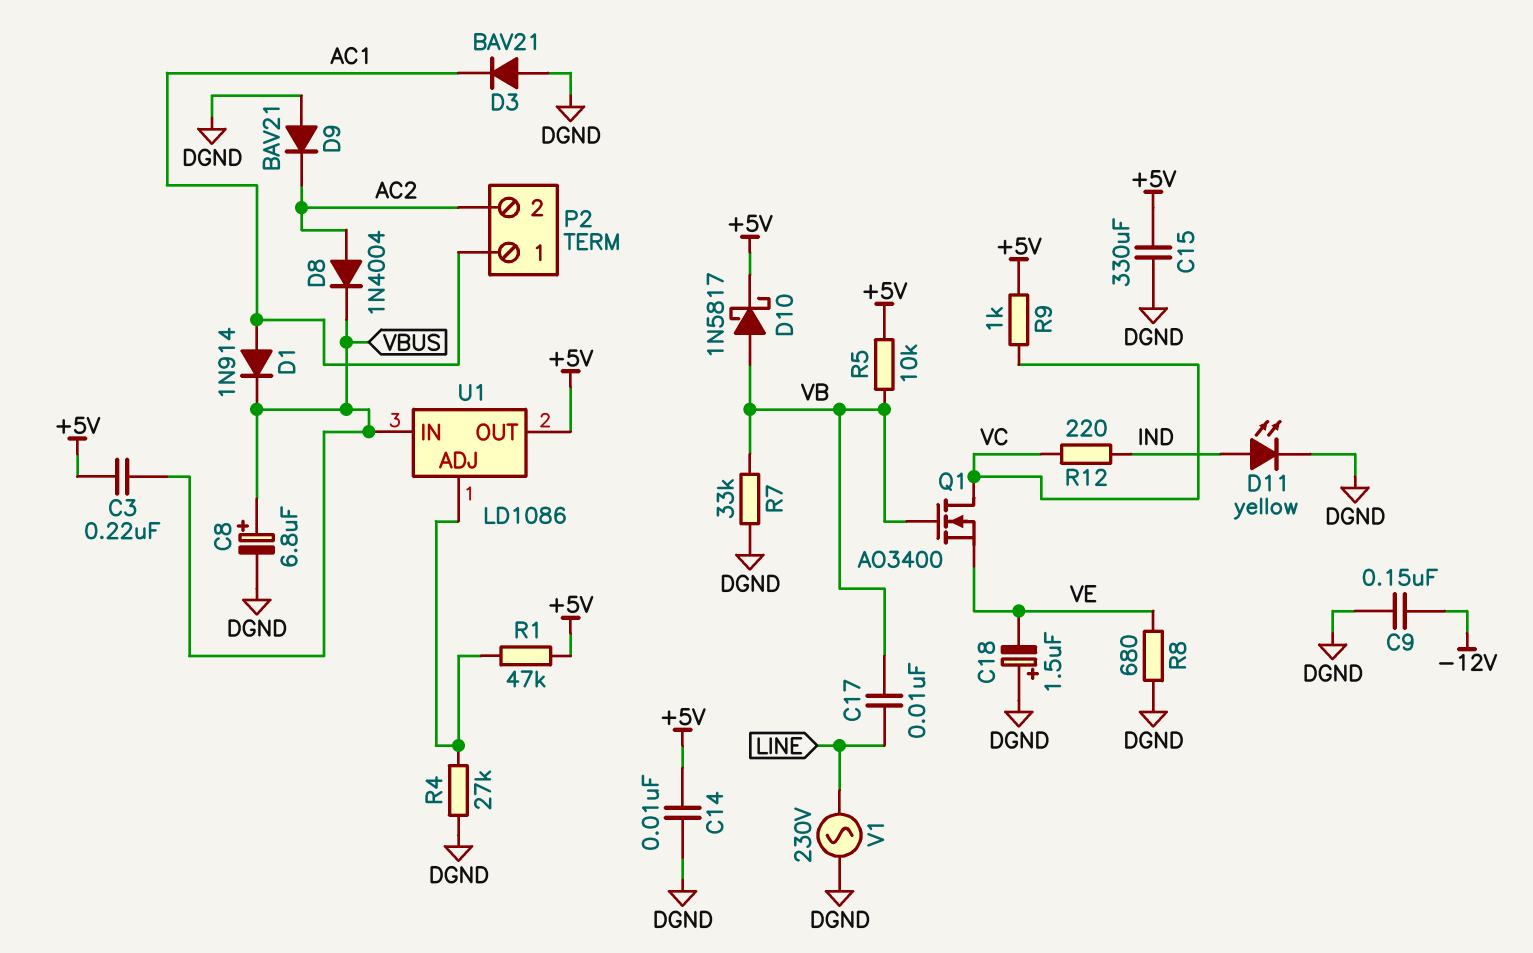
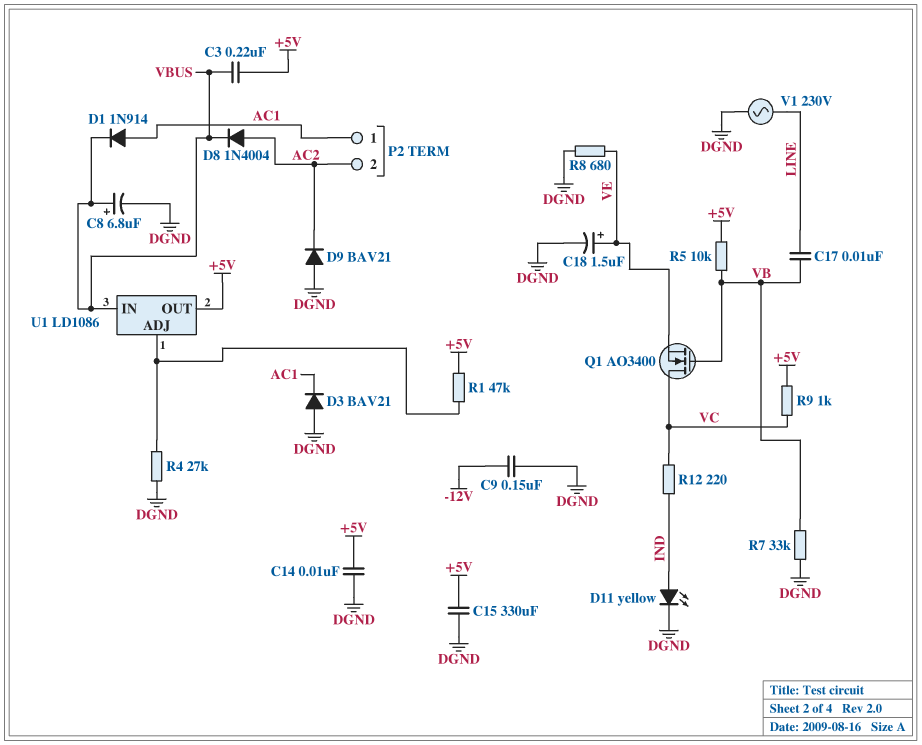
C18: 1.5uF (plus DGND, minus VE) -> 1.5uF (plus VE, minus DGND)
D10: schottky 1N5817 (A VB, K +5V) -> none

